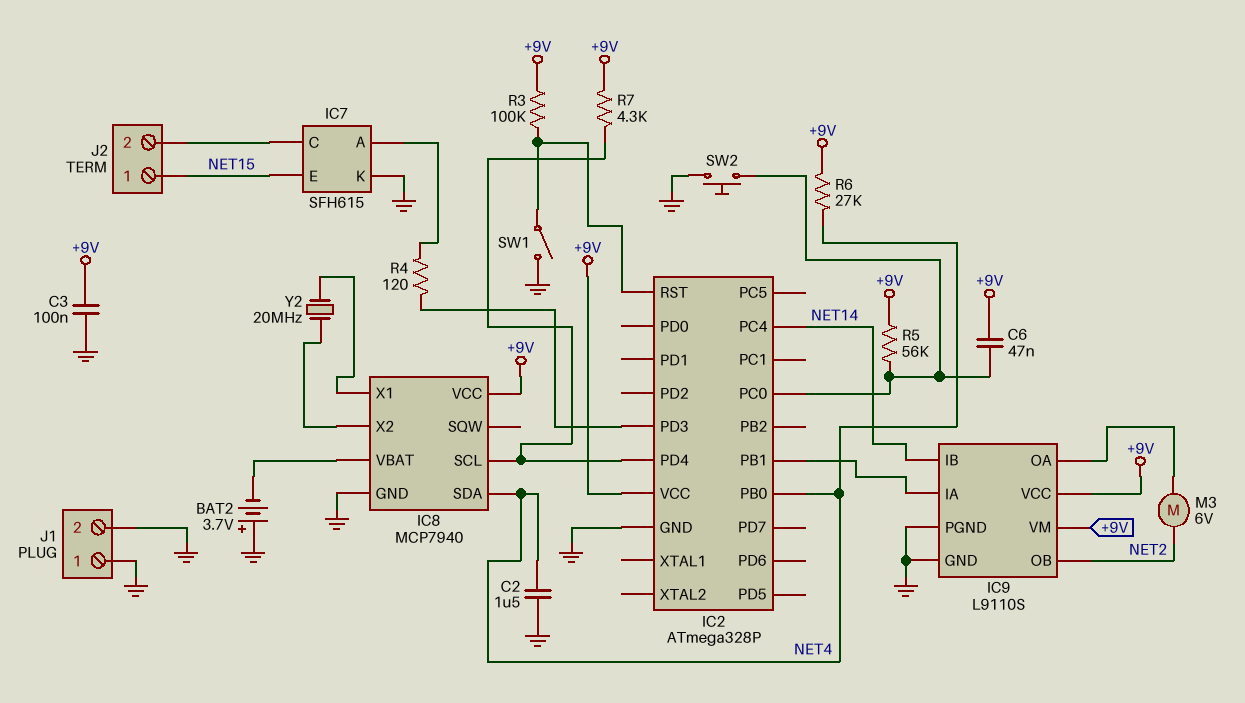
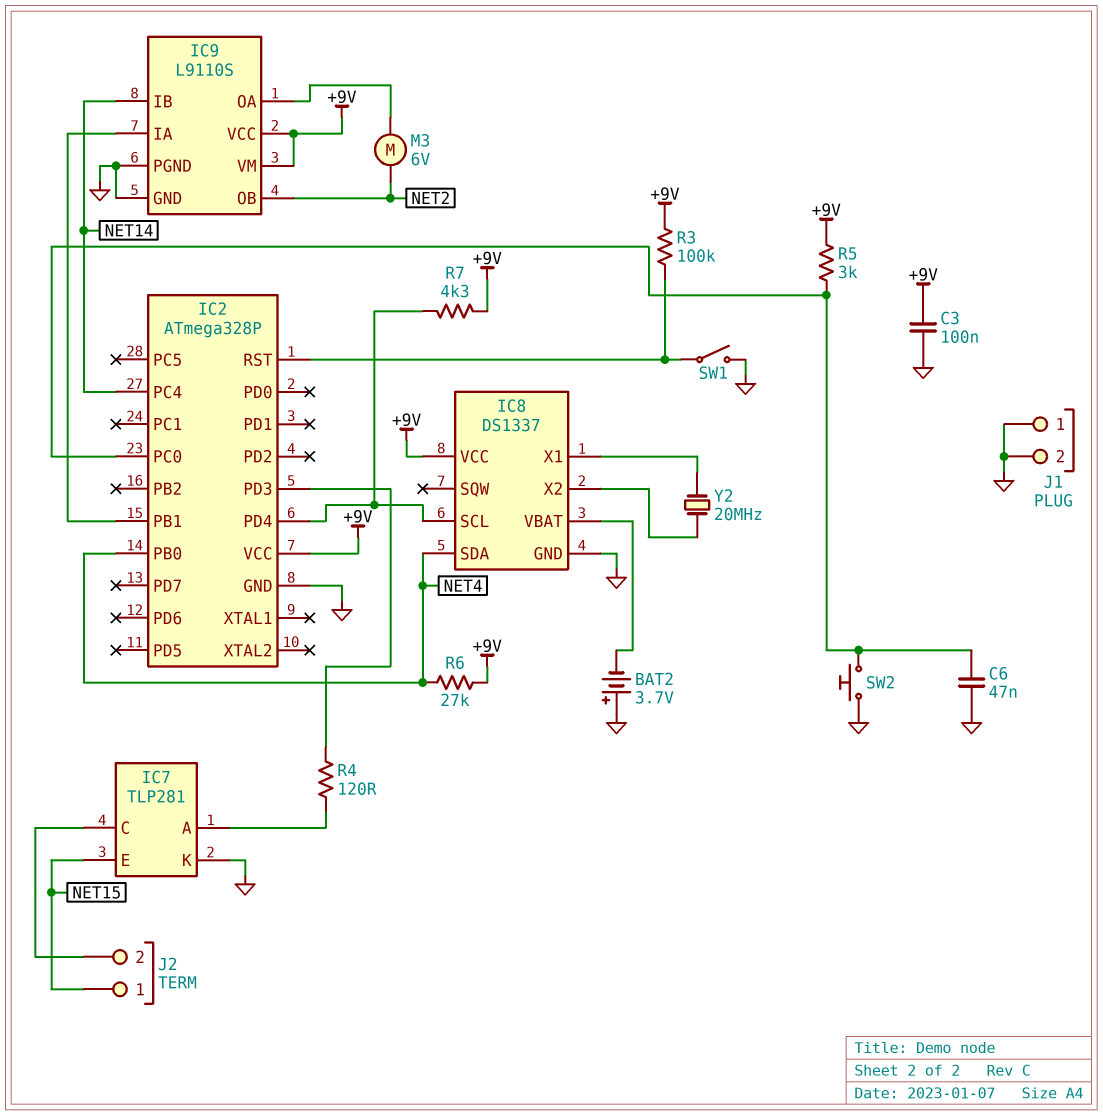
C2: 1.5uF (GND, NET4) -> none
C6: 47nF (+9V, IC2/PC0) -> 47nF (GND, IC2/PC0)
IC7: SFH615 -> TLP281
IC8: MCP7940 -> DS1337
R5: 56k (+9V, IC2/PC0) -> 3k (+9V, IC2/PC0)

